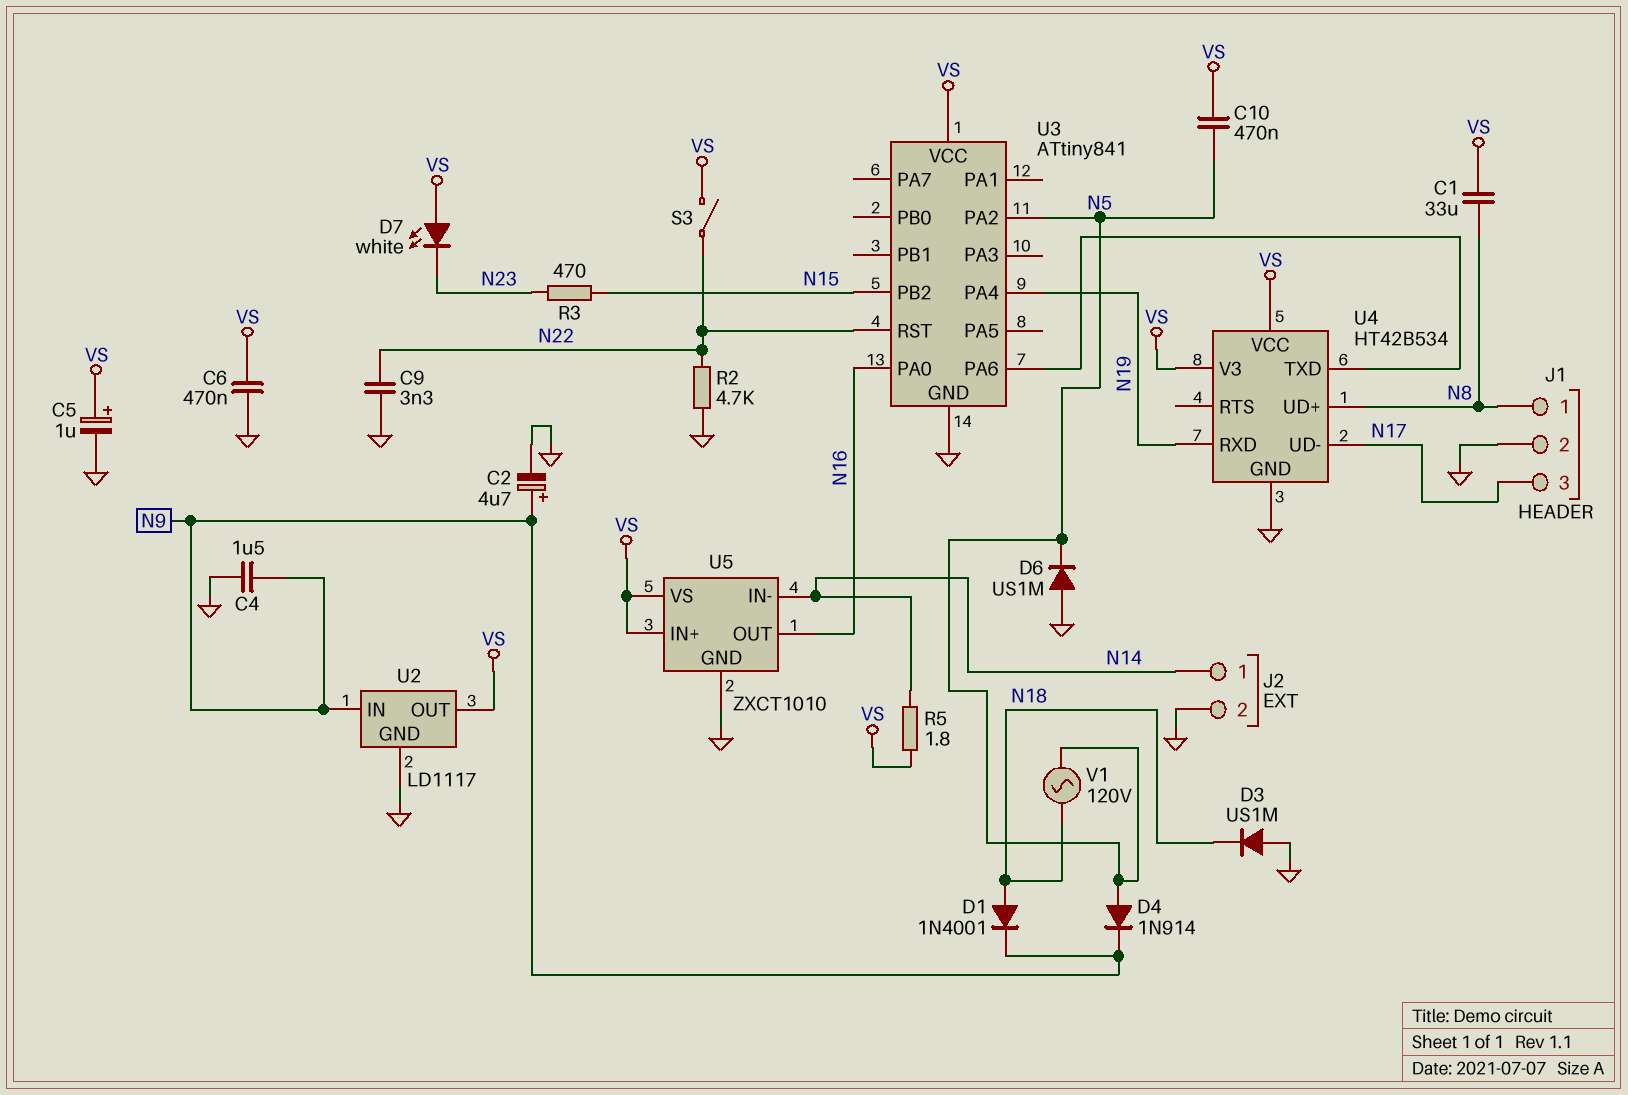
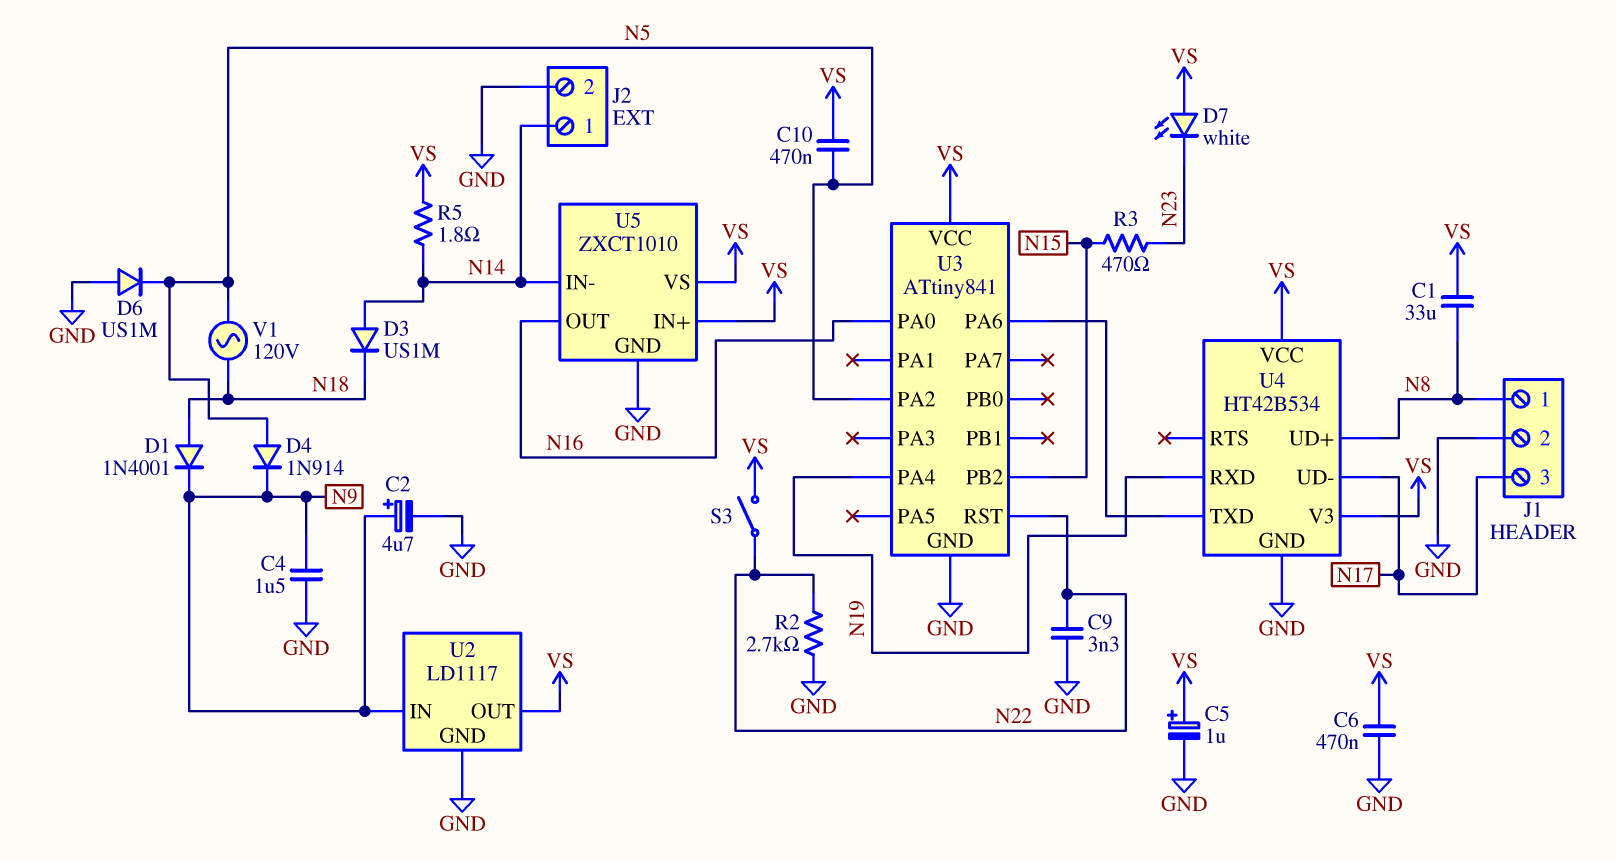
D3: diode US1M (A GND, K N18) -> diode US1M (A N14, K N18)
R2: 4.7k (GND, N22) -> 2.7k (GND, N22)

